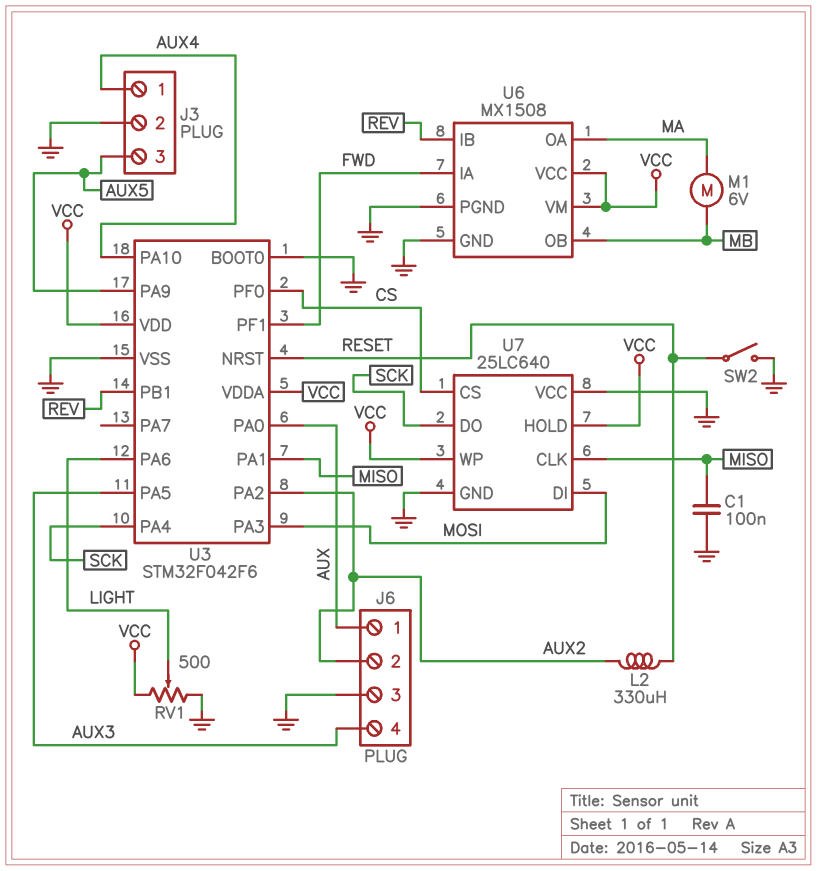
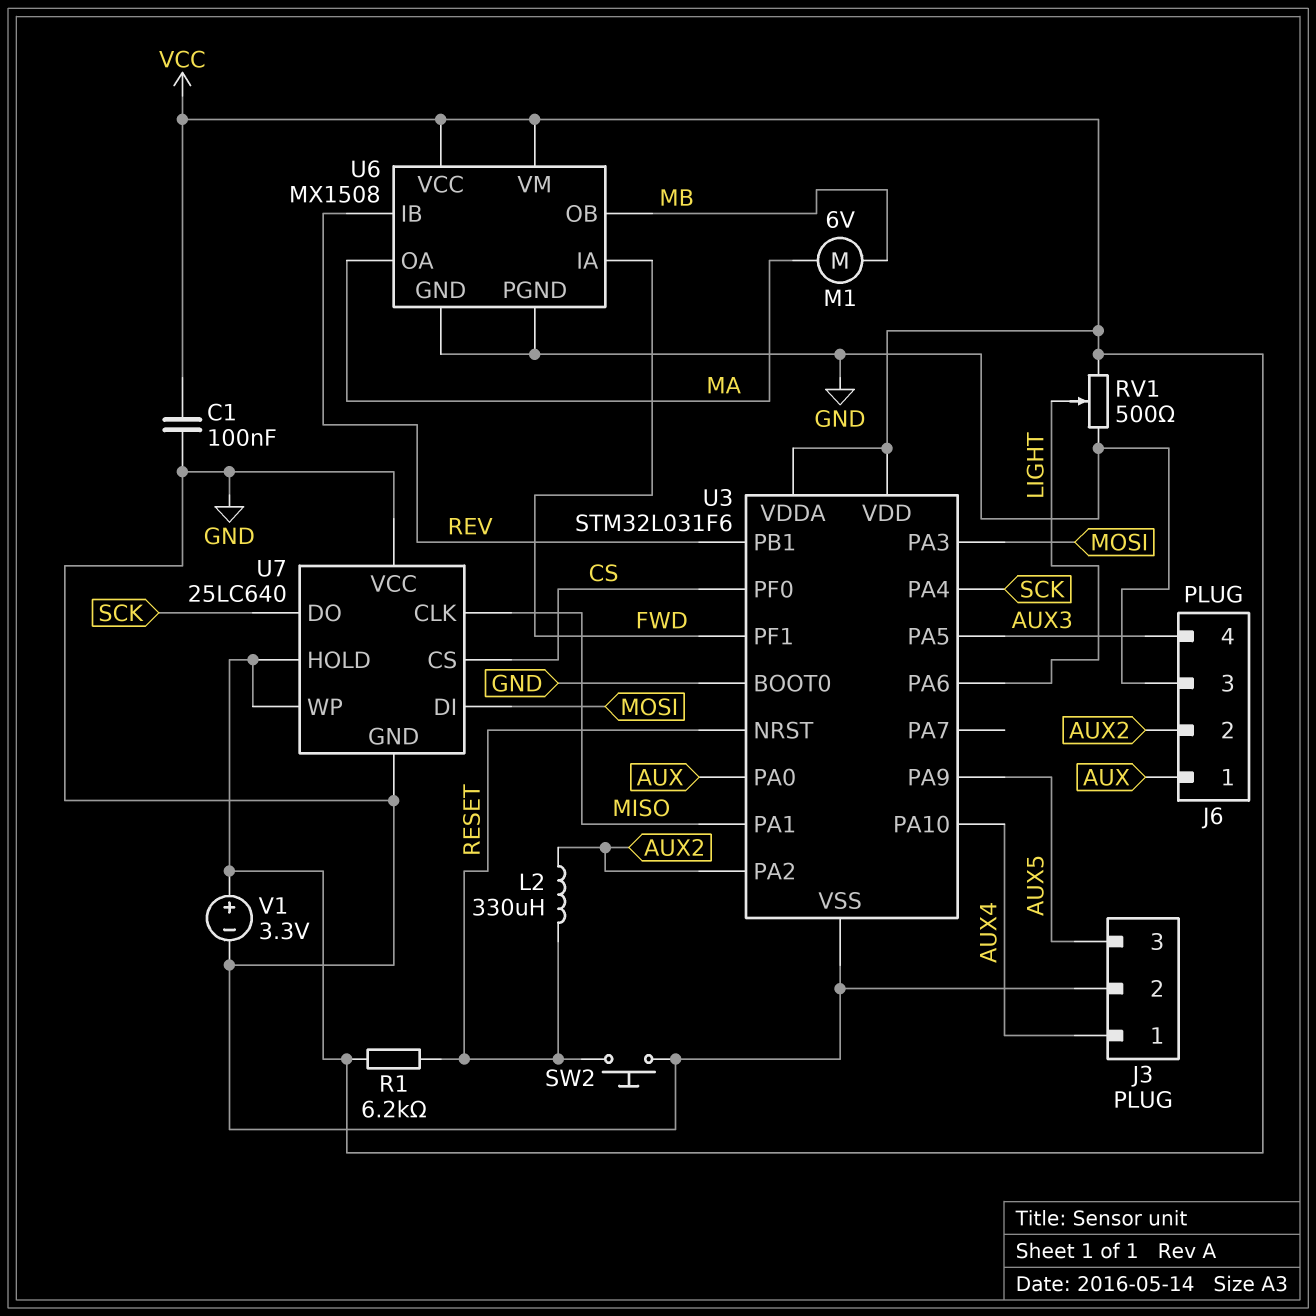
C1: 100nF (GND, MISO) -> 100nF (GND, VCC)
R1: none -> 6.2k (RESET, VCC)
SW2: switch (GND, RESET) -> button (GND, RESET)
U3: STM32F042F6 -> STM32L031F6
V1: none -> 3.3V (plus VCC, minus GND)

